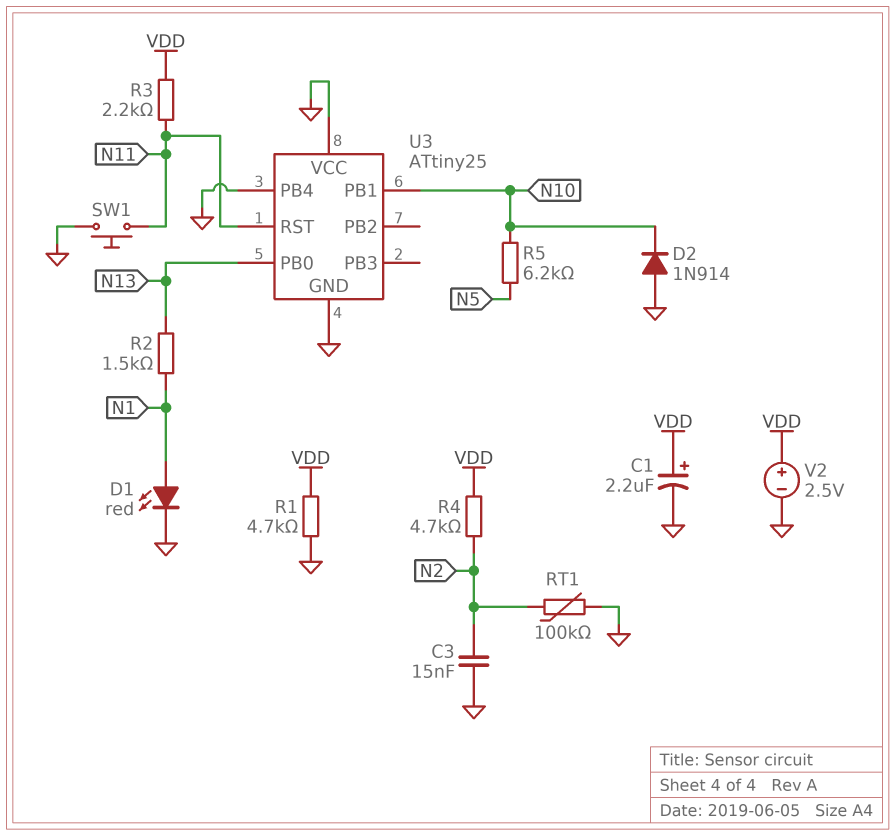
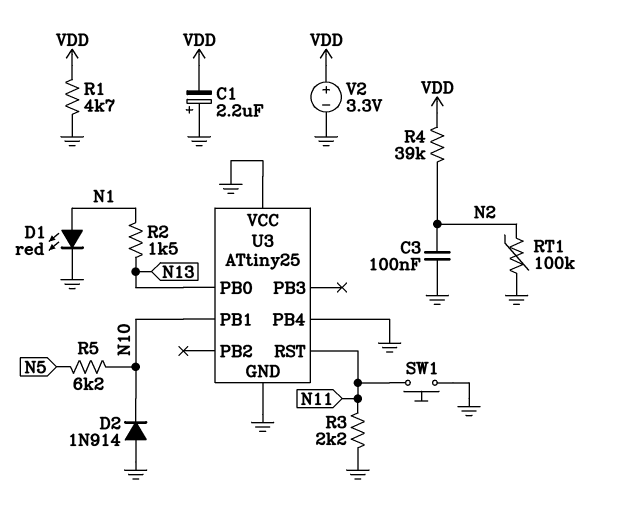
C1: 2.2uF (plus VDD, minus GND) -> 2.2uF (plus GND, minus VDD)
C3: 15nF (GND, N2) -> 100nF (GND, N2)
R3: 2.2k (N11, VDD) -> 2.2k (GND, N11)
R4: 4.7k (N2, VDD) -> 39k (N2, VDD)
V2: 2.5V (plus VDD, minus GND) -> 3.3V (plus VDD, minus GND)

